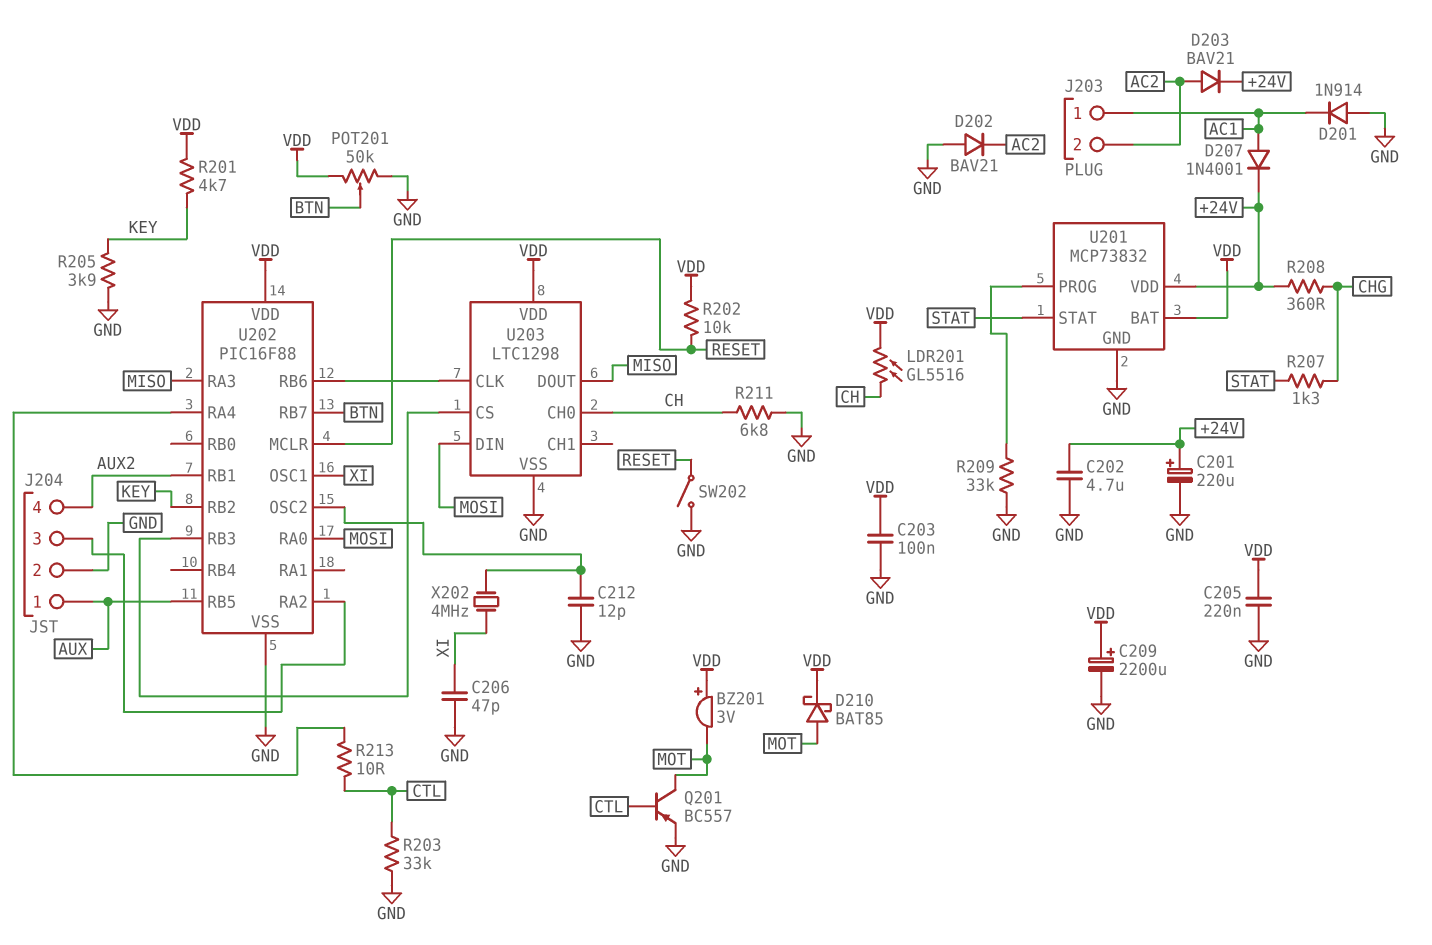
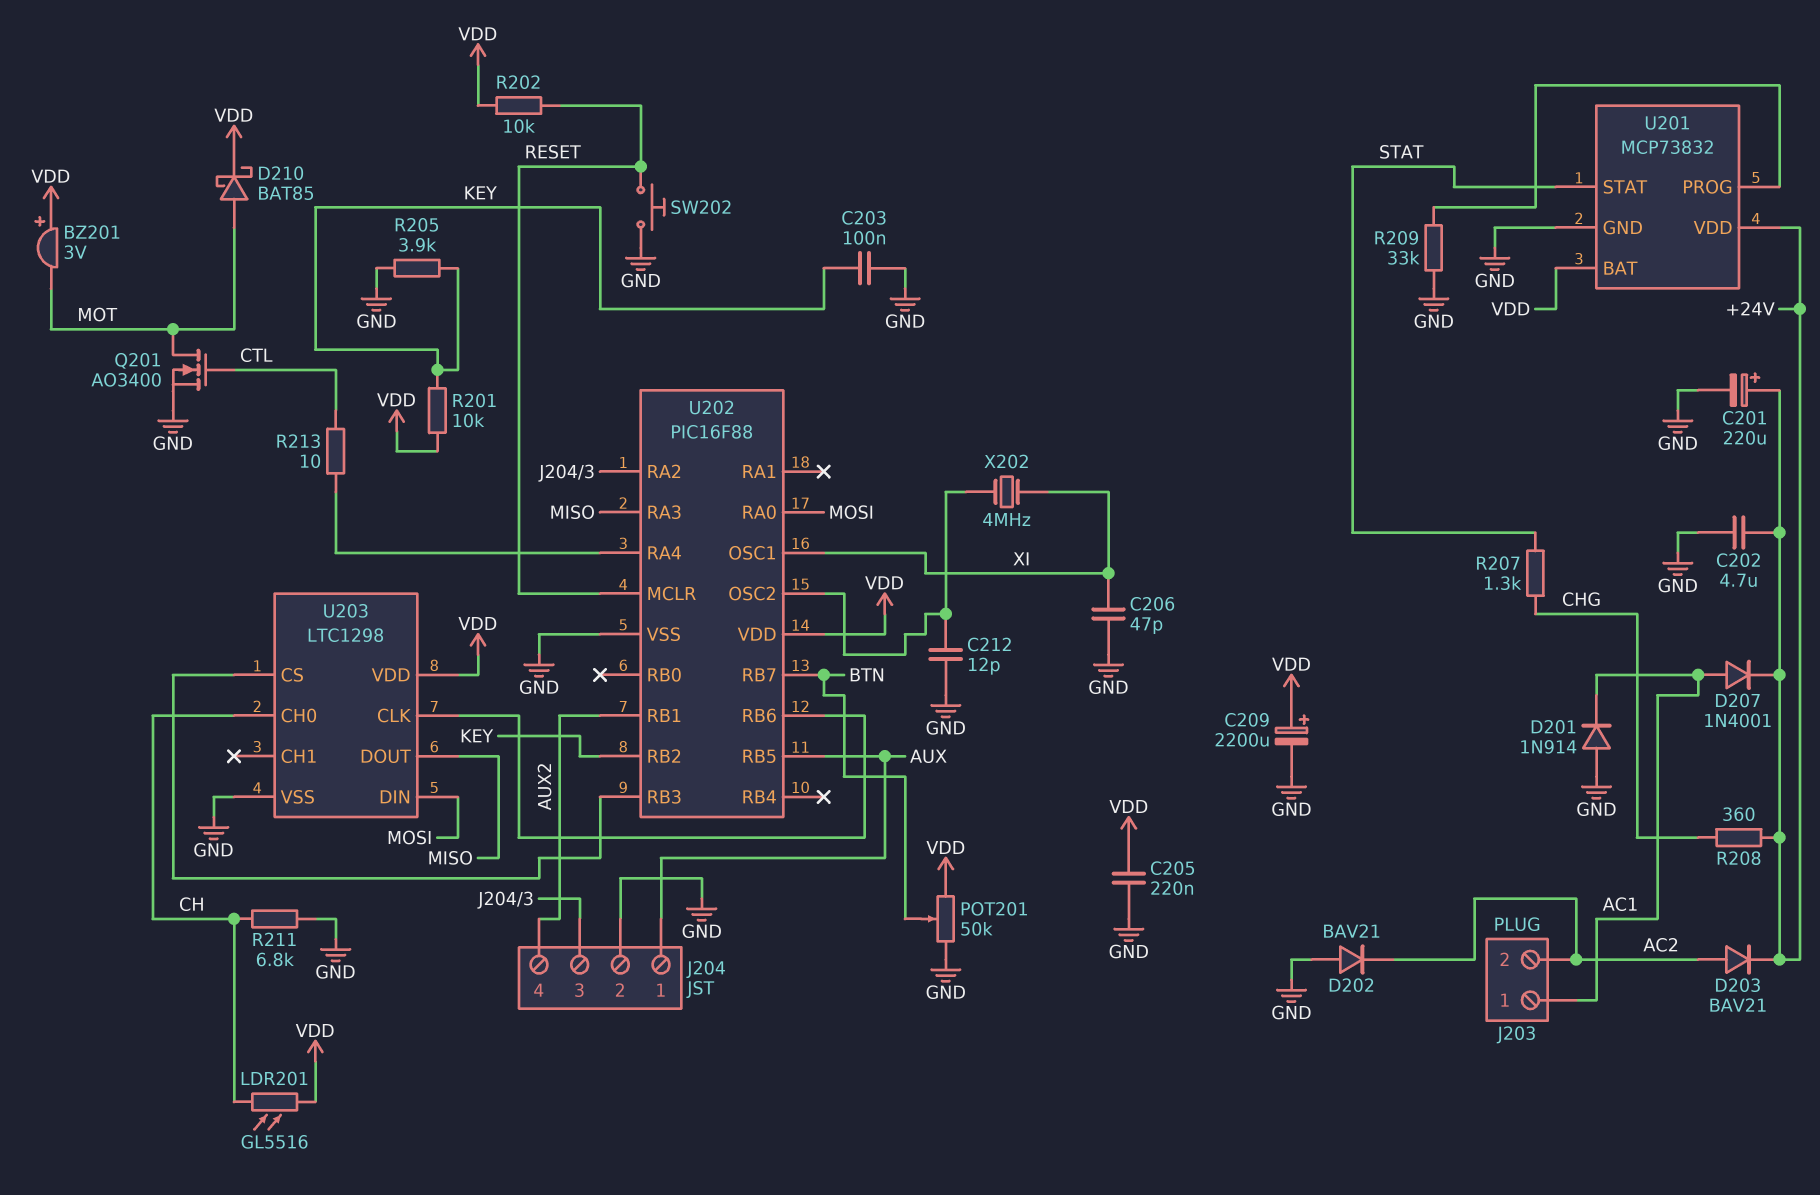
C203: 100nF (GND, VDD) -> 100nF (GND, KEY)
Q201: PNP BC557 (B CTL, C MOT, E GND) -> NMOS AO3400 (G CTL, D MOT, S GND)
R201: 4.7k (KEY, VDD) -> 10k (KEY, VDD)
R203: 33k (CTL, GND) -> none
SW202: switch (GND, RESET) -> button (GND, RESET)

